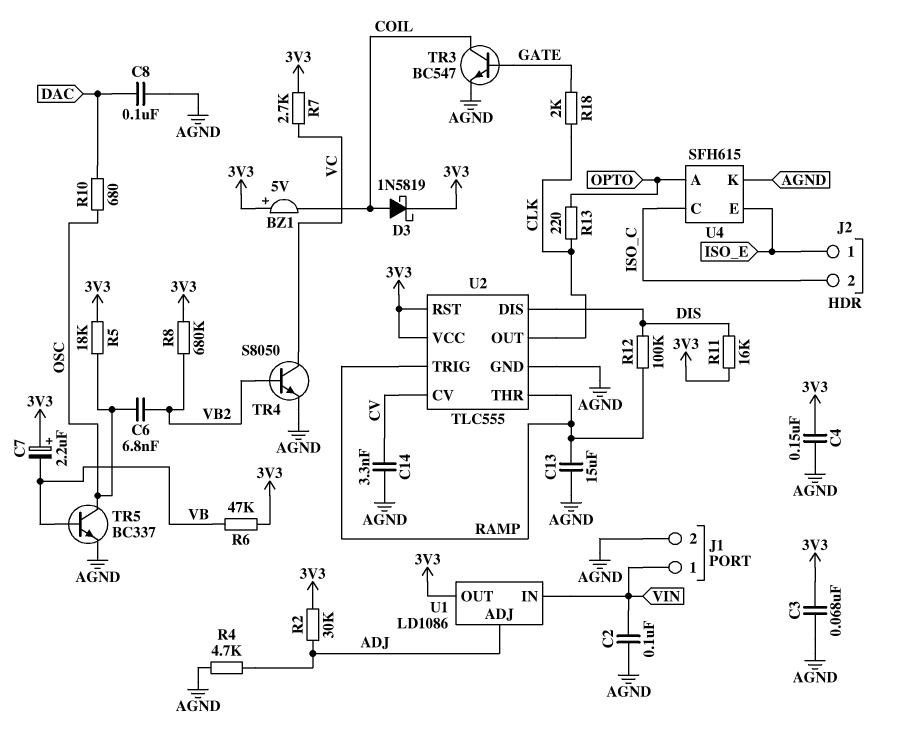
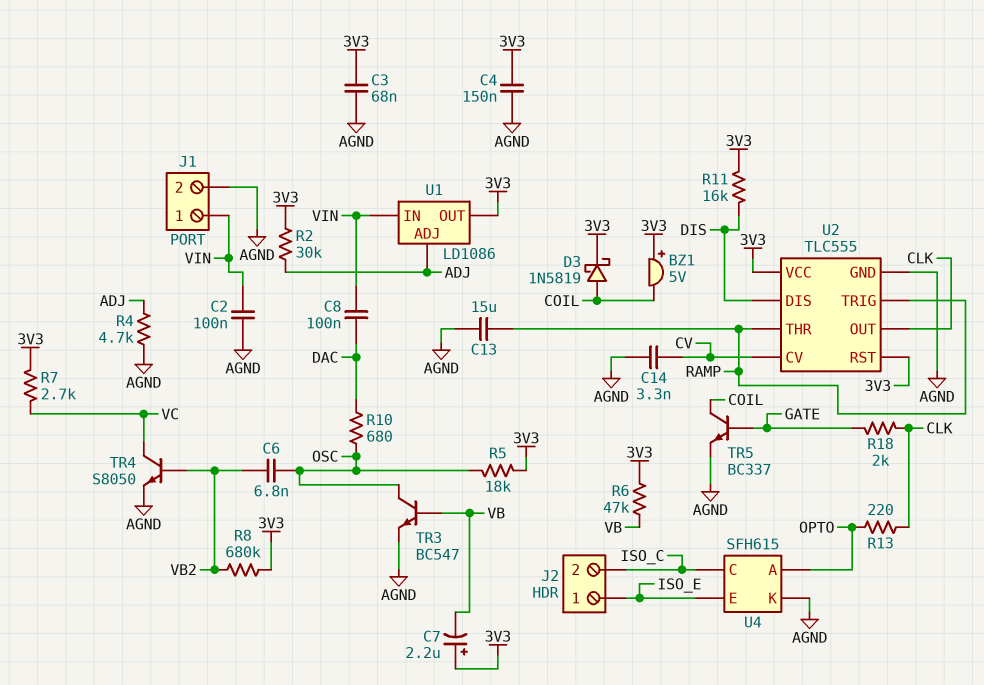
C8: 100nF (AGND, DAC) -> 100nF (DAC, VIN)
R12: 100k (DIS, RAMP) -> none
TR3: NPN BC547 (B GATE, C COIL, E AGND) -> NPN BC547 (B VB, C OSC, E AGND)
TR5: NPN BC337 (B VB, C OSC, E AGND) -> NPN BC337 (B GATE, C COIL, E AGND)

